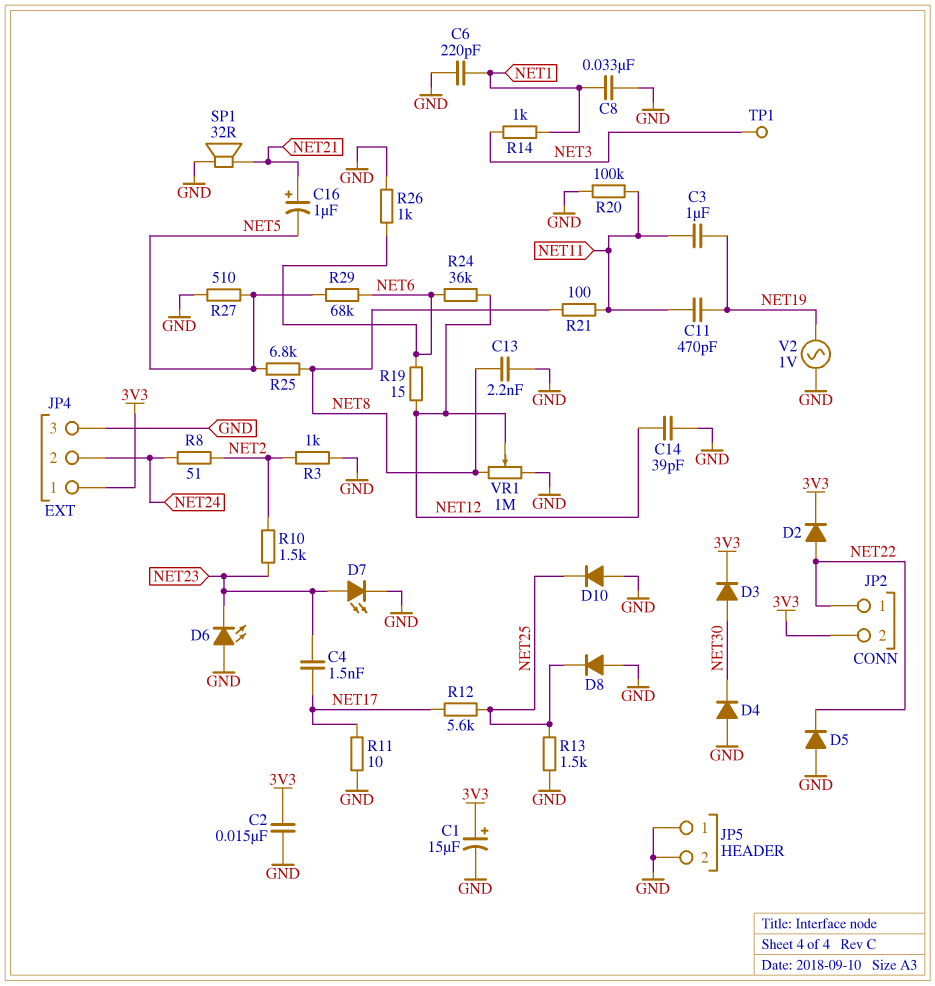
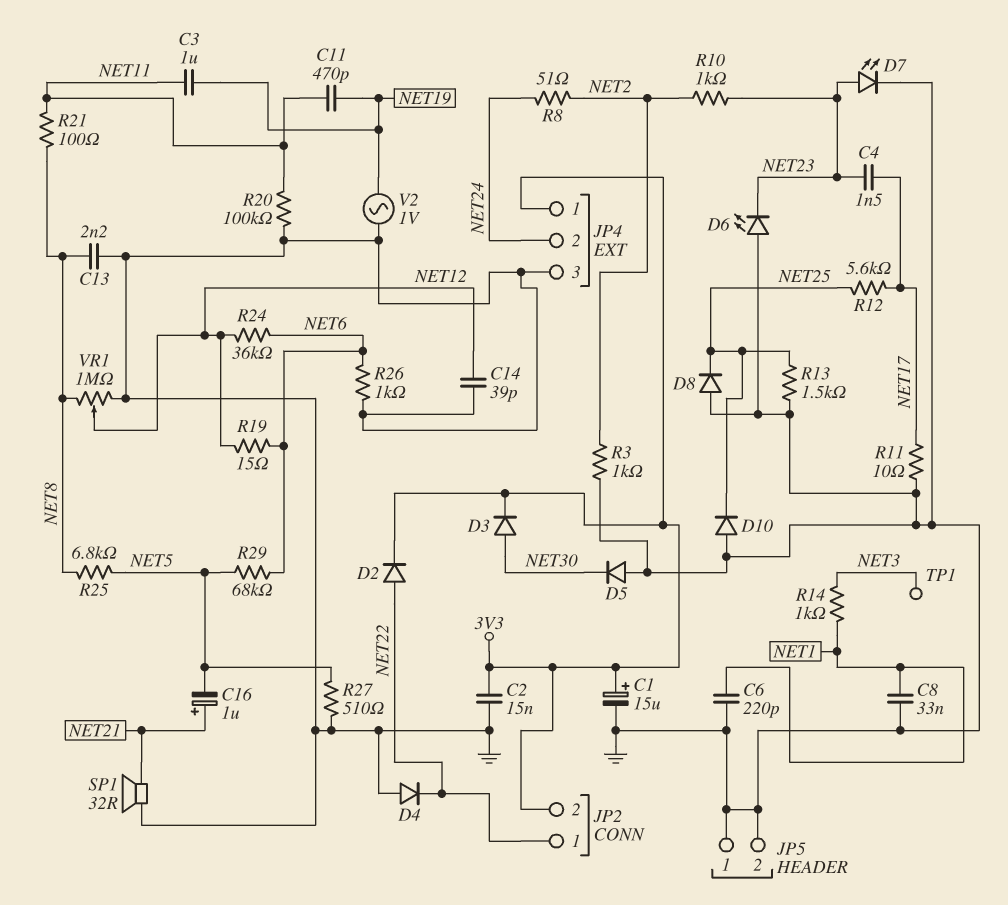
D4: diode (A GND, K NET30) -> diode (A GND, K NET22)
D5: diode (A GND, K NET22) -> diode (A GND, K NET30)
R10: 1.5k (NET2, NET23) -> 1k (NET2, NET23)

